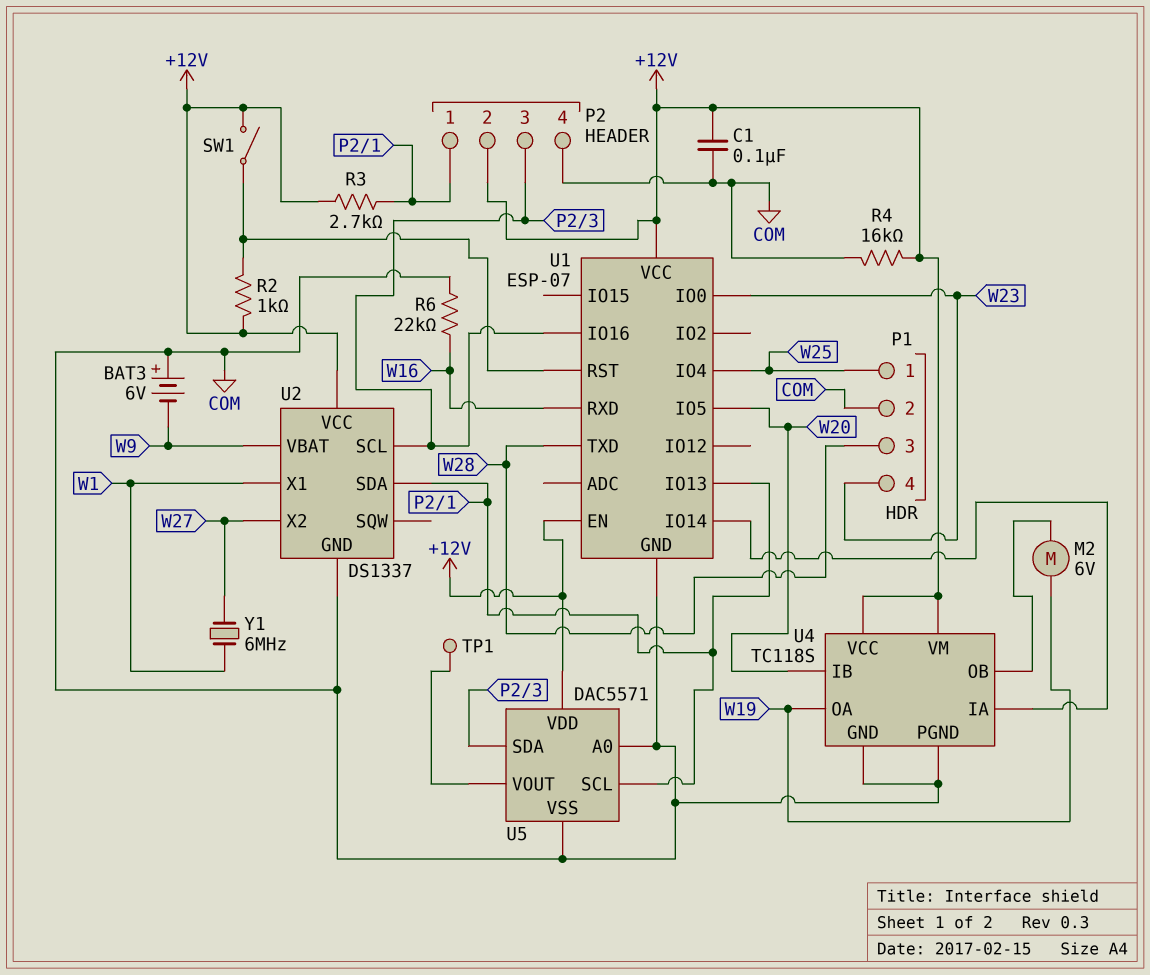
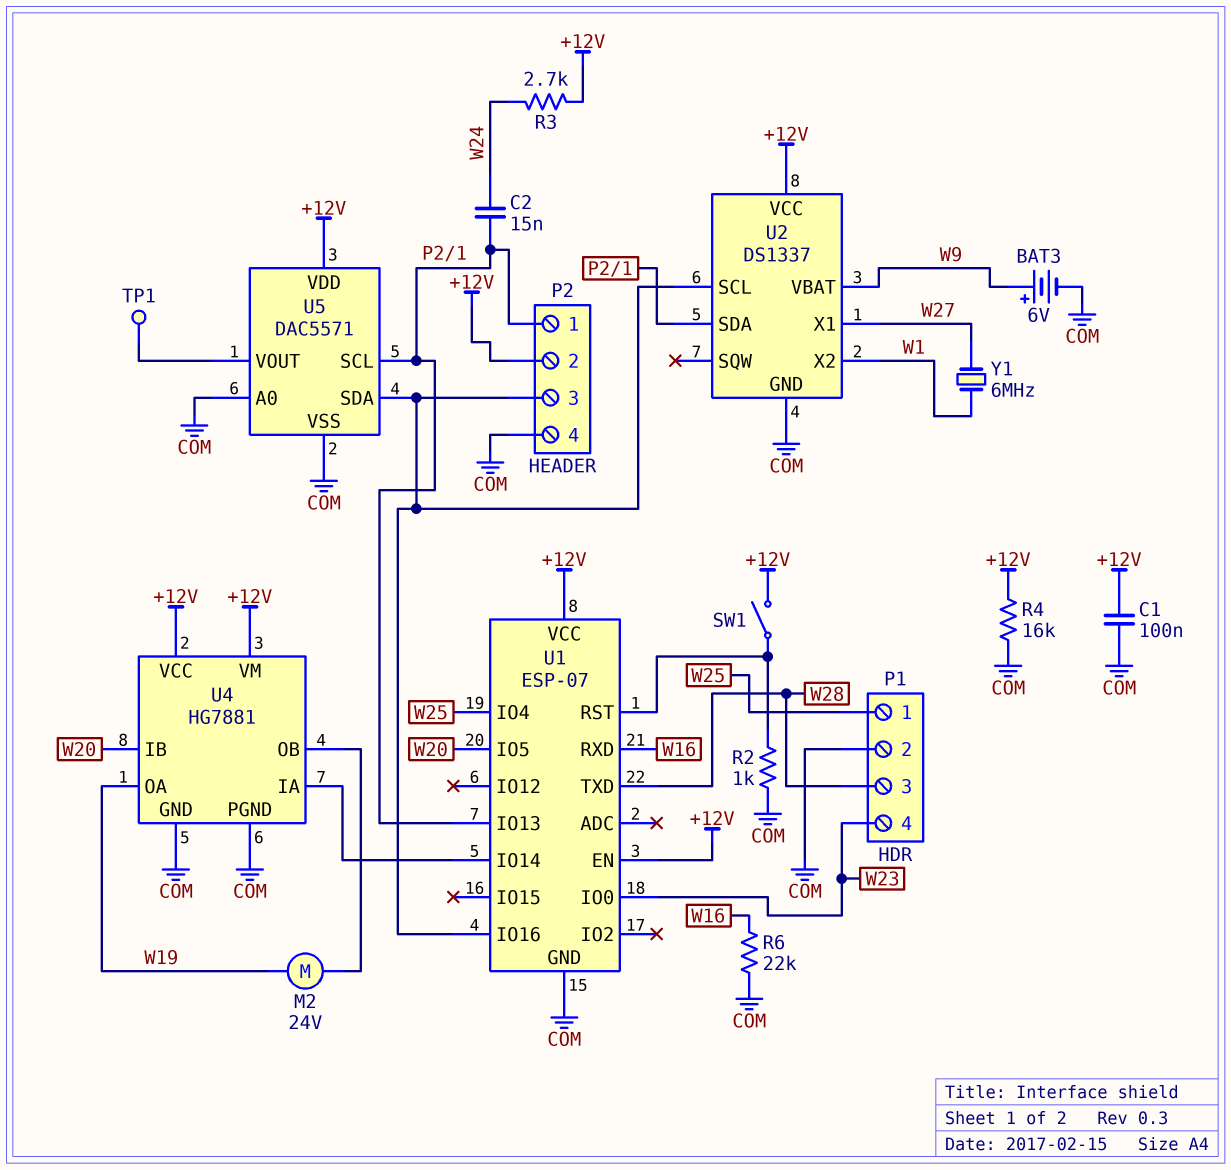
BAT3: 6V (plus COM, minus W9) -> 6V (plus W9, minus COM)
C2: none -> 15nF (P2/1, W24)
M2: motor 6V (U4/OB, W19) -> motor 24V (U4/OB, W19)
R2: 1k (+12V, U1/RST) -> 1k (COM, U1/RST)
R3: 2.7k (+12V, P2/1) -> 2.7k (+12V, W24)
U2 pin X1: W1 -> W27
U2 pin X2: W27 -> W1
U4: TC118S -> HG7881

